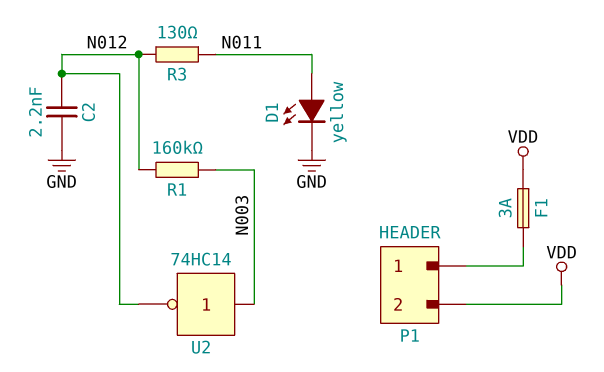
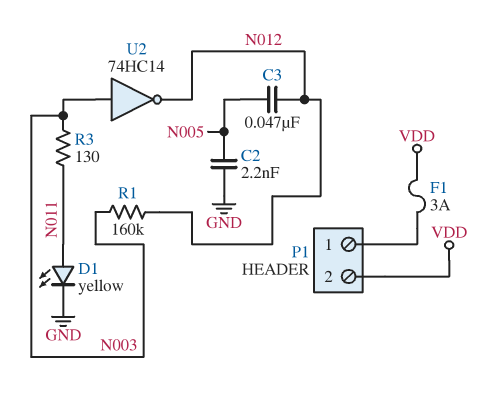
C2: 2.2nF (GND, N012) -> 2.2nF (GND, N005)
C3: none -> 47nF (N005, N012)
R3: 130 (N011, N012) -> 130 (N003, N011)

